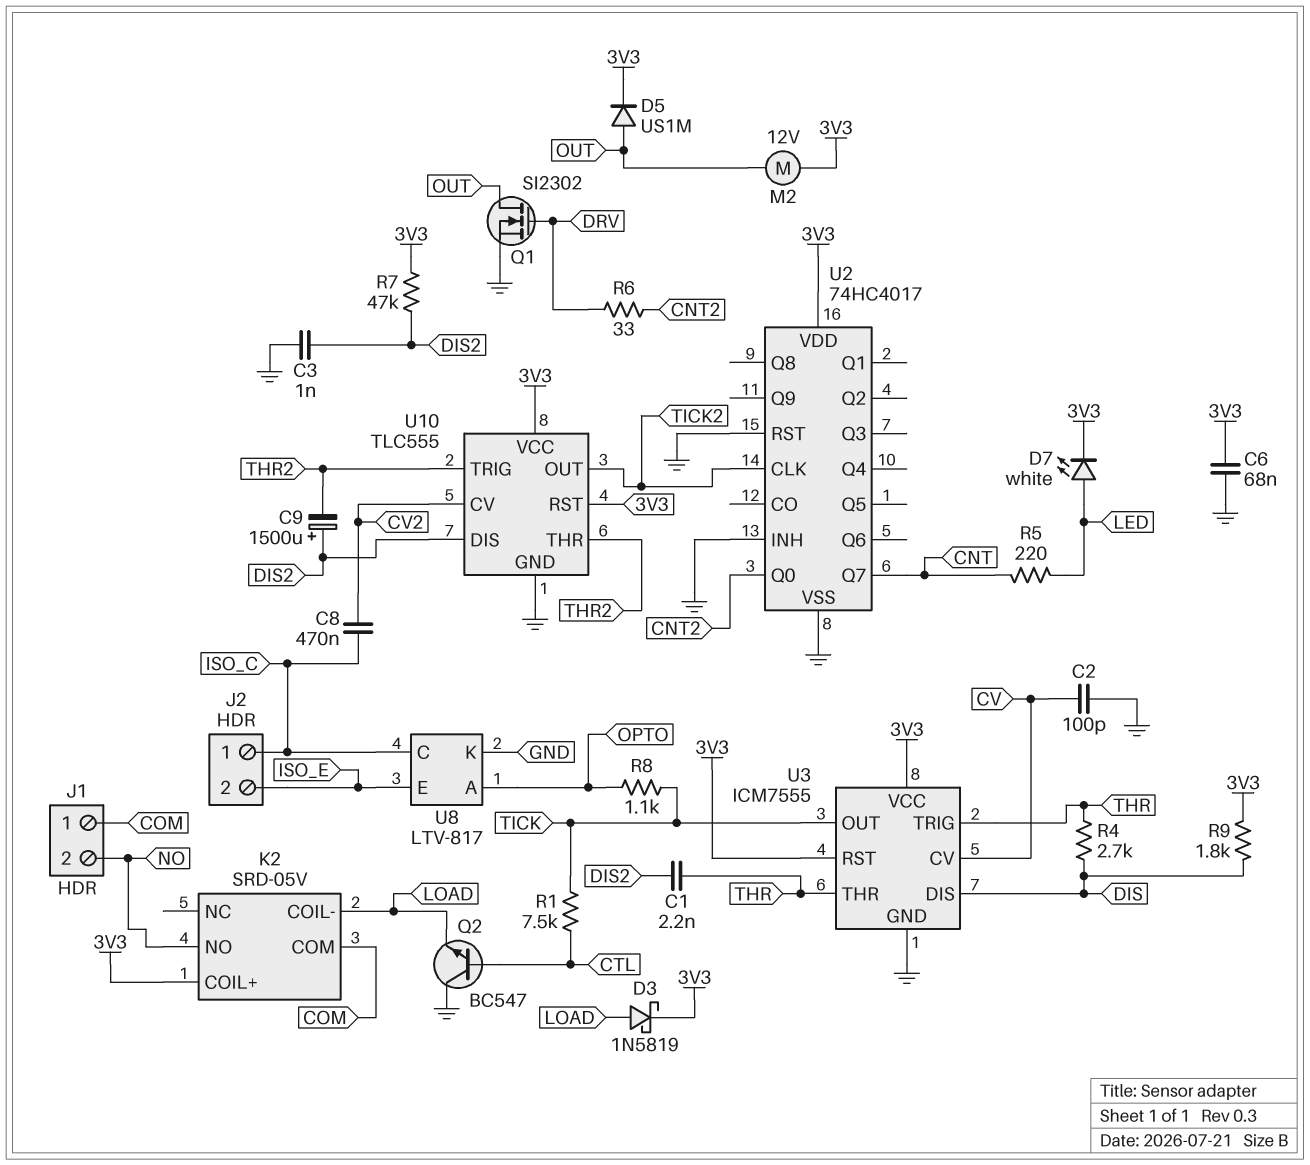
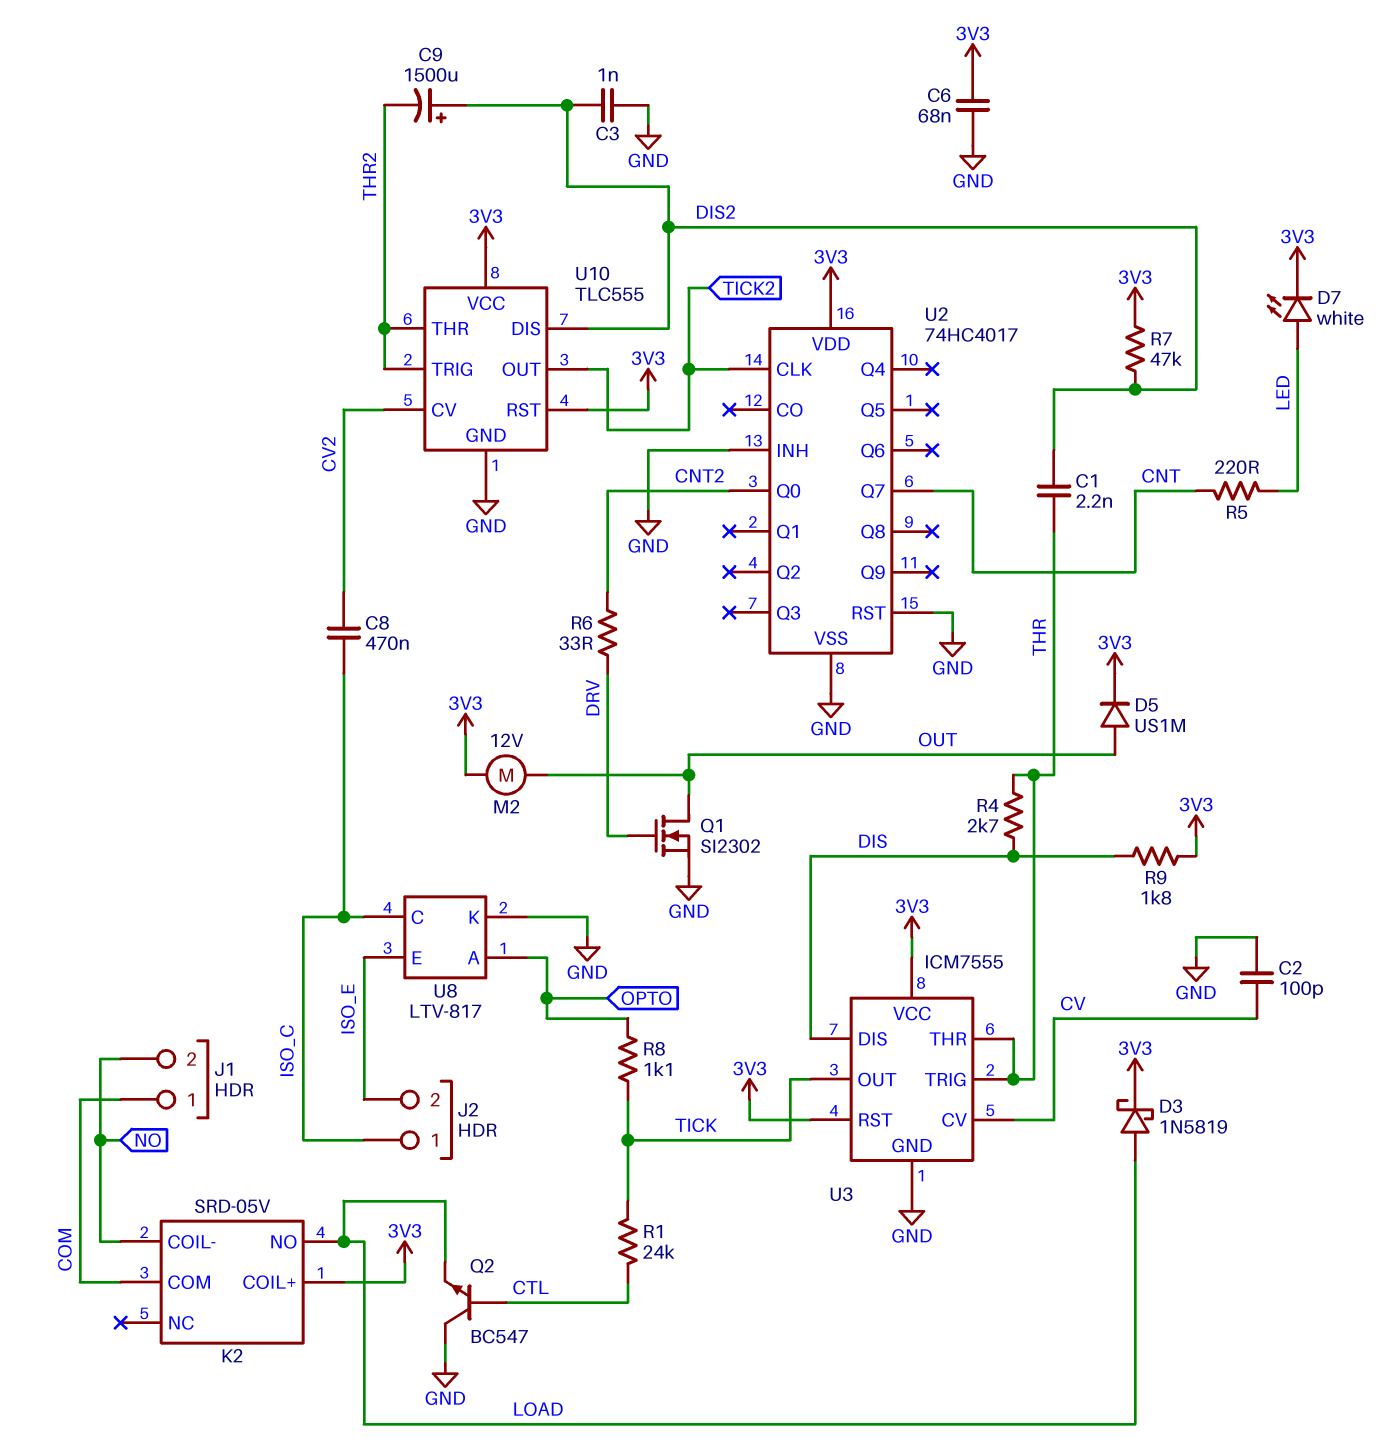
K2 pin COIL-: LOAD -> NO
K2 pin NO: NO -> LOAD
R1: 7.5k (CTL, TICK) -> 24k (CTL, TICK)

